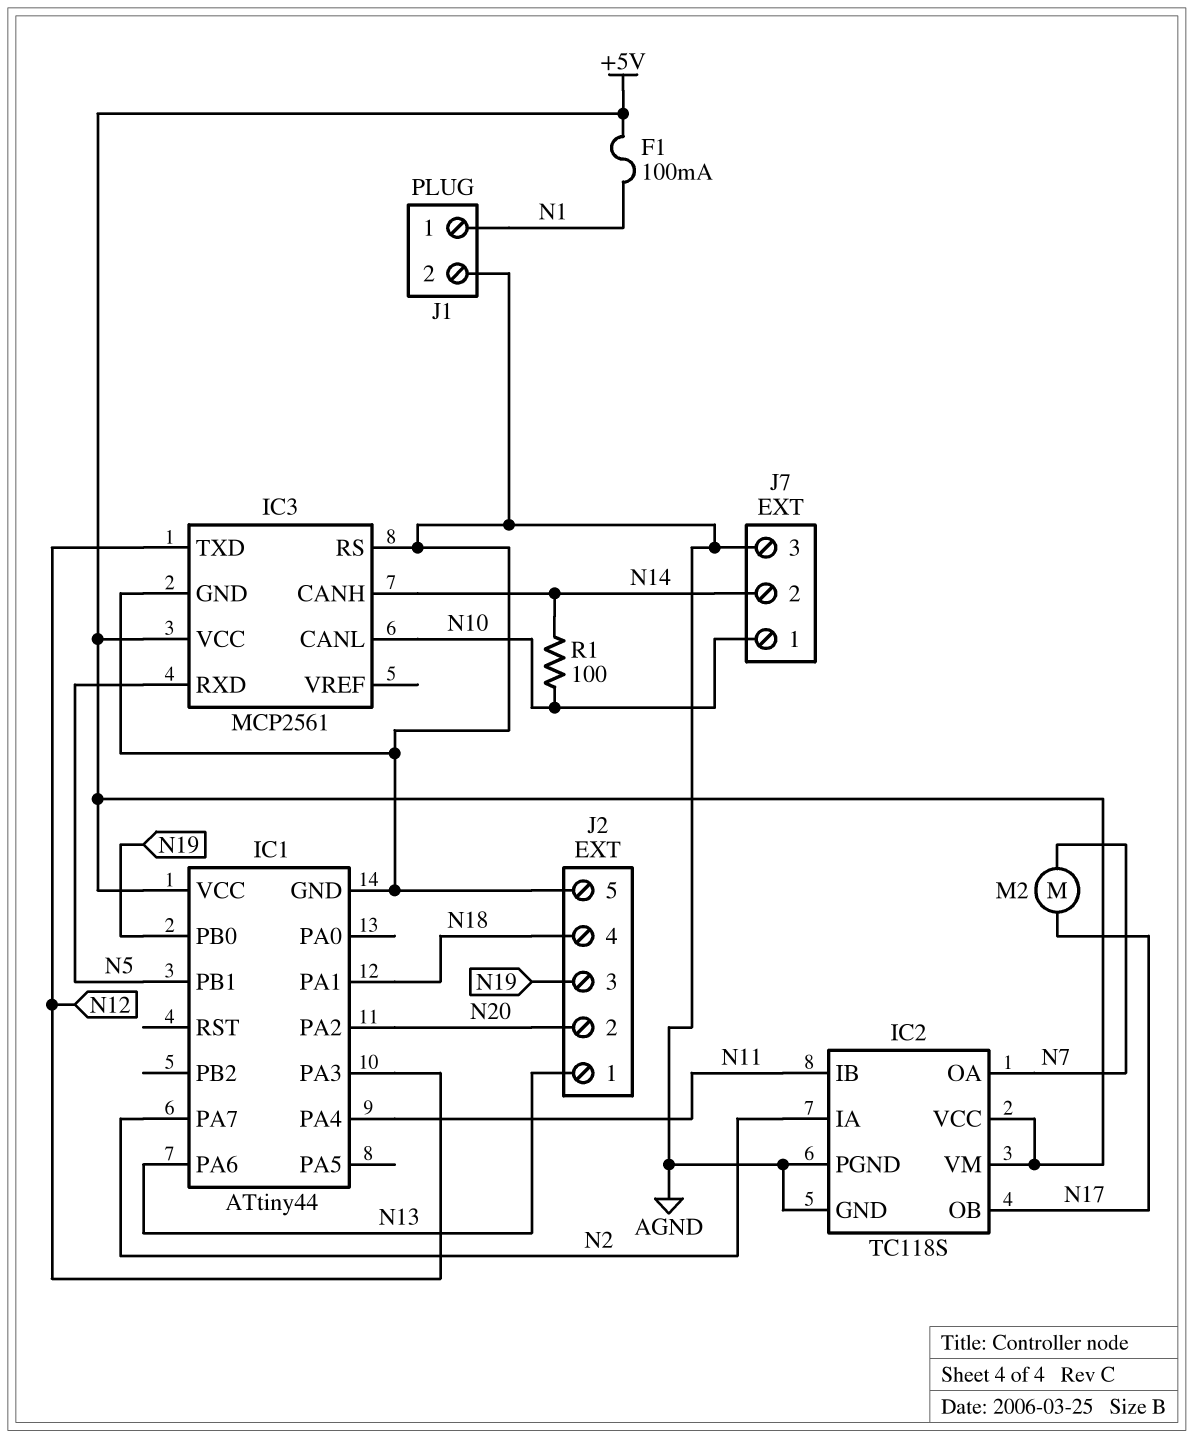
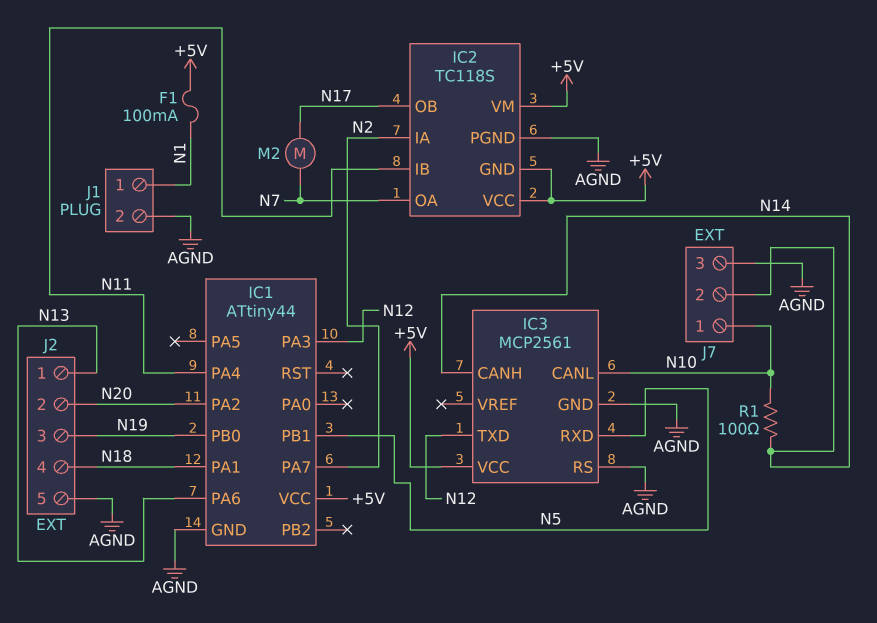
IC2 pin GND: AGND -> +5V

